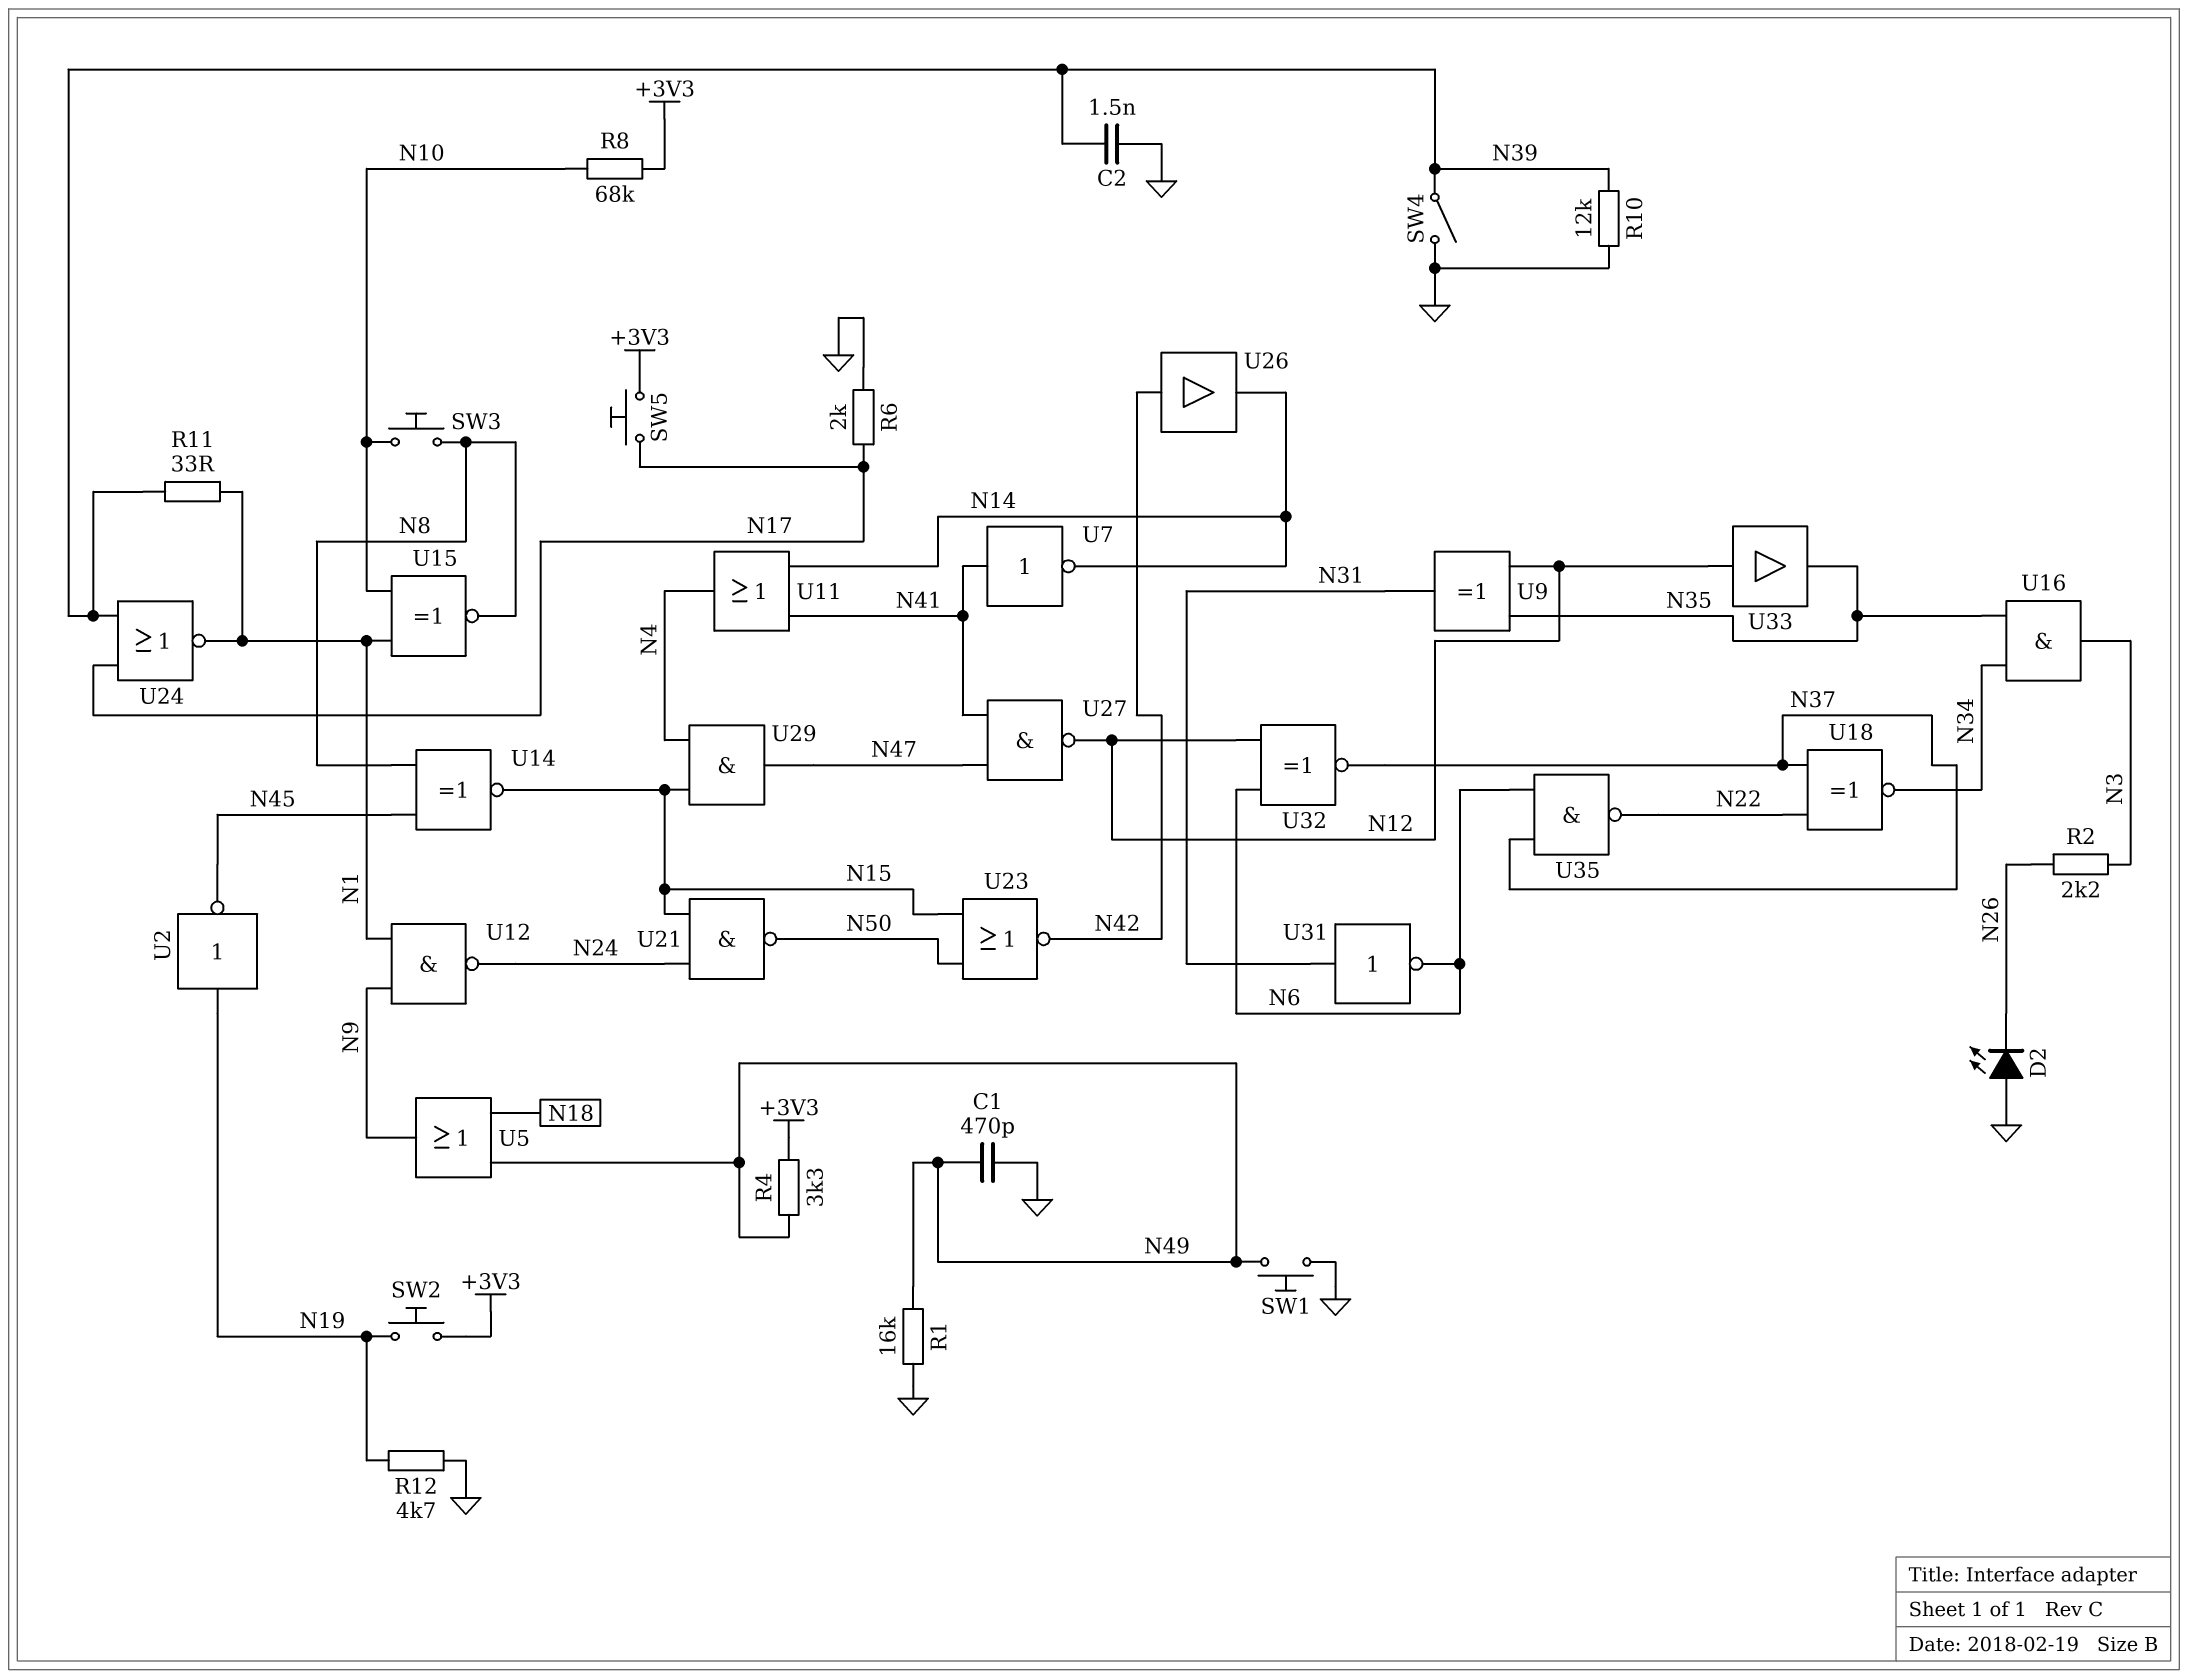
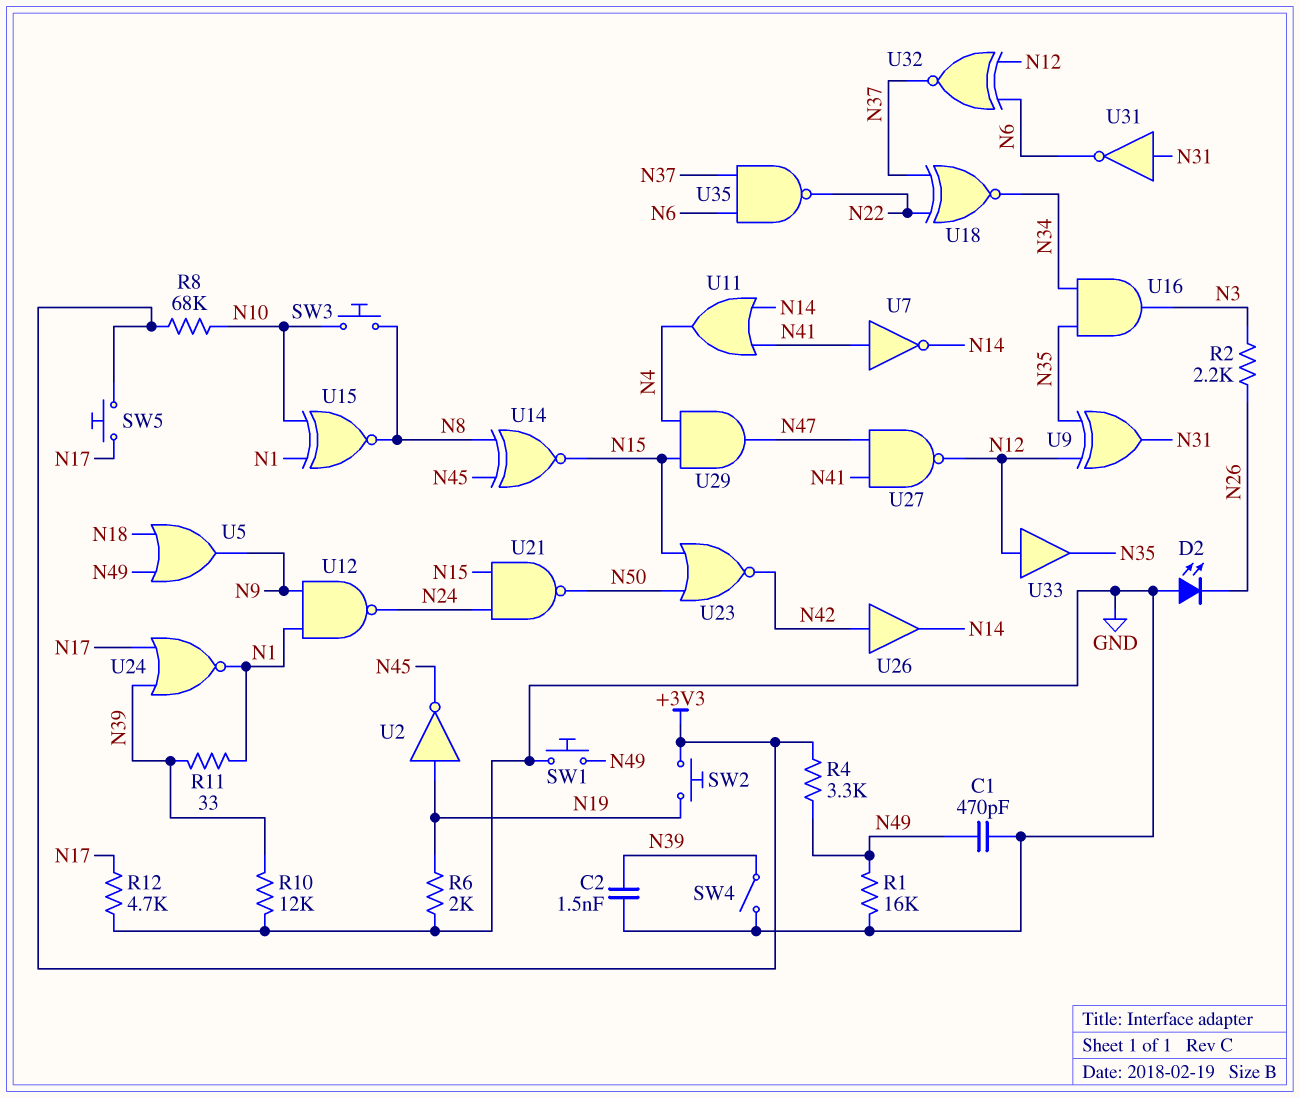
R6: 2k (GND, N17) -> 2k (GND, N19)
R12: 4.7k (GND, N19) -> 4.7k (GND, N17)

